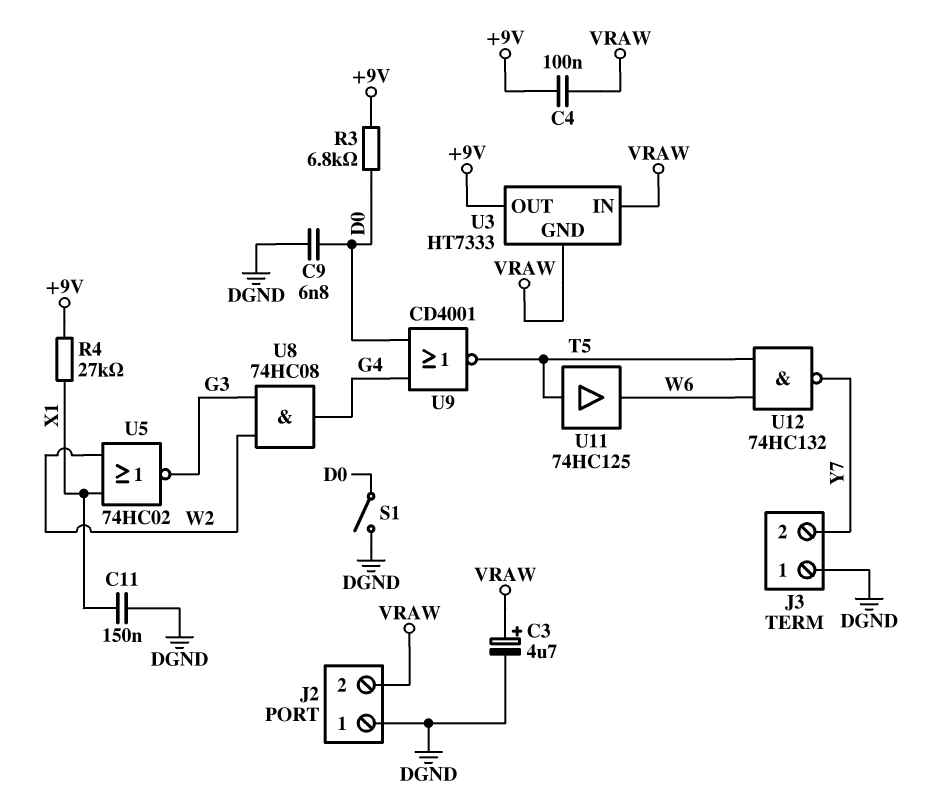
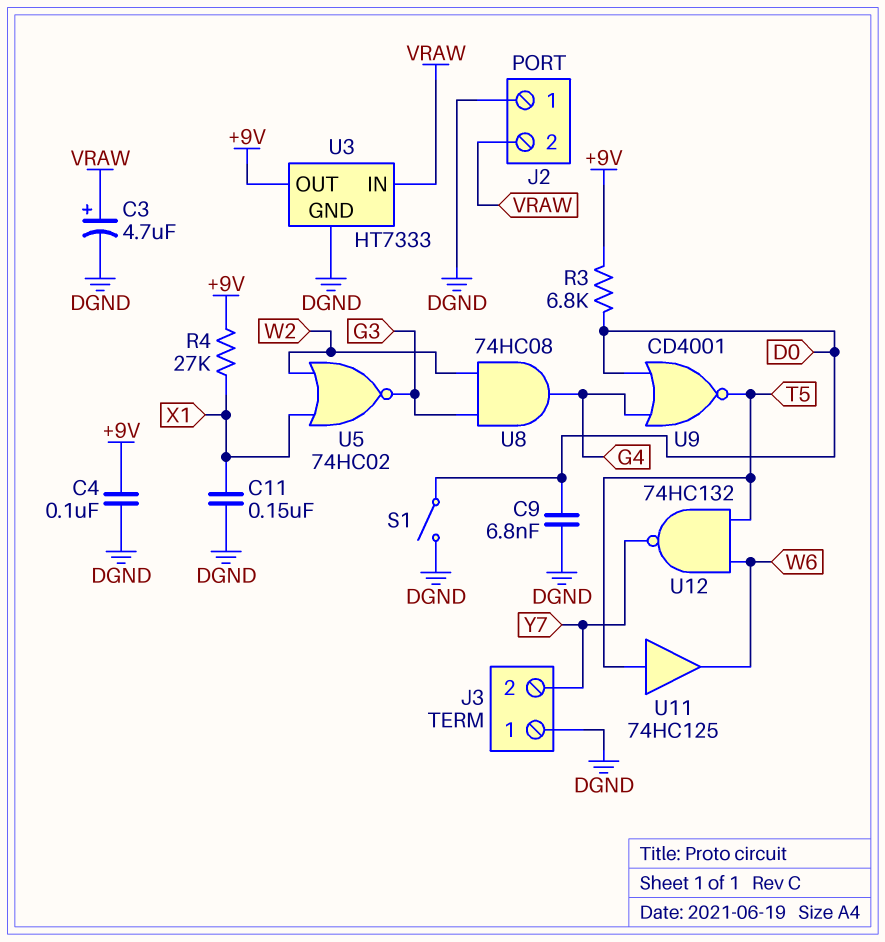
C4: 100nF (+9V, VRAW) -> 100nF (+9V, DGND)
U3 pin GND: VRAW -> DGND

